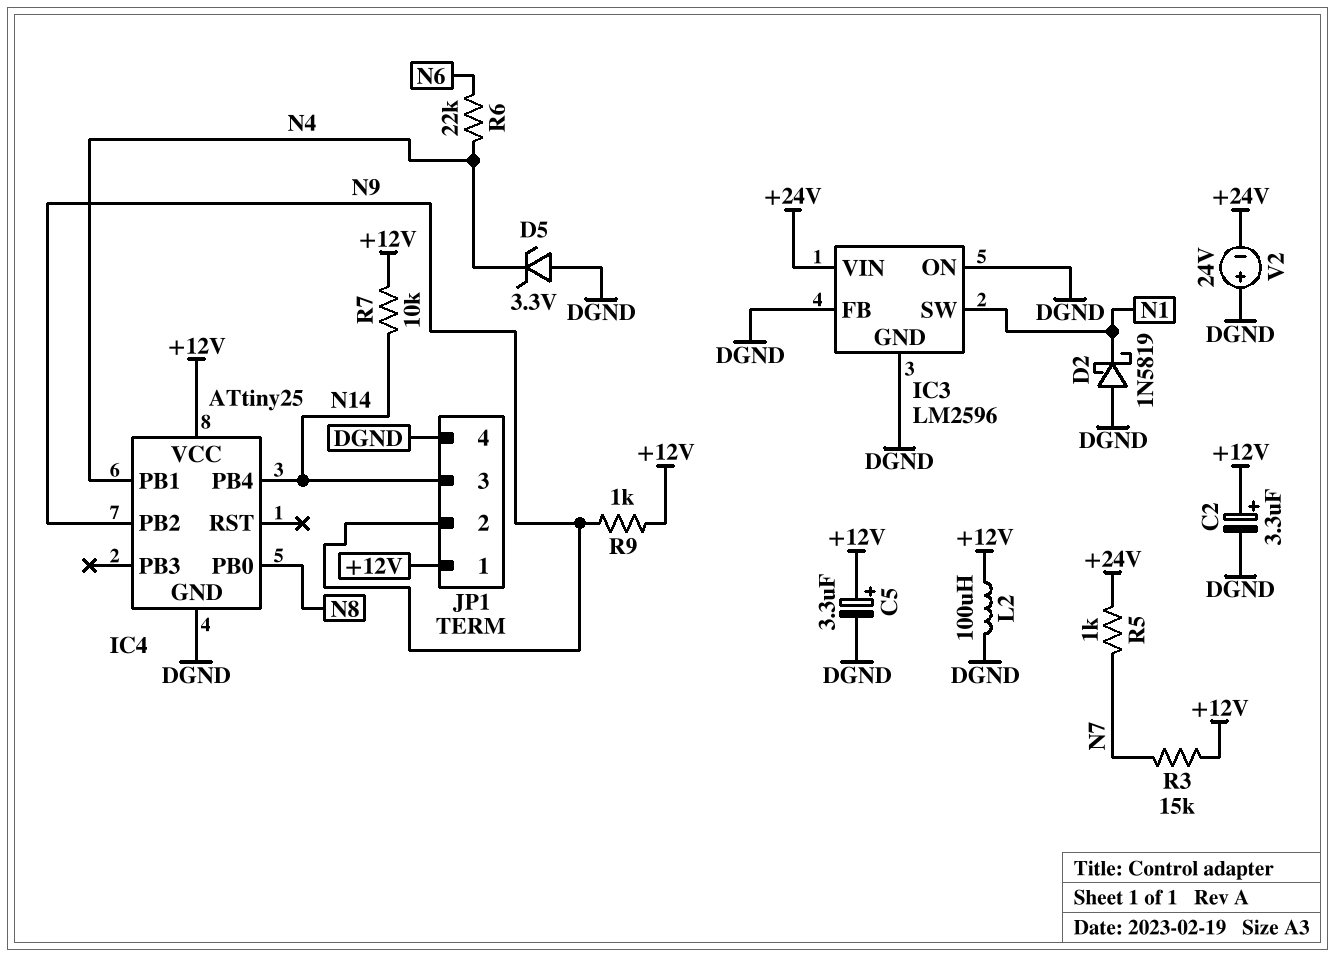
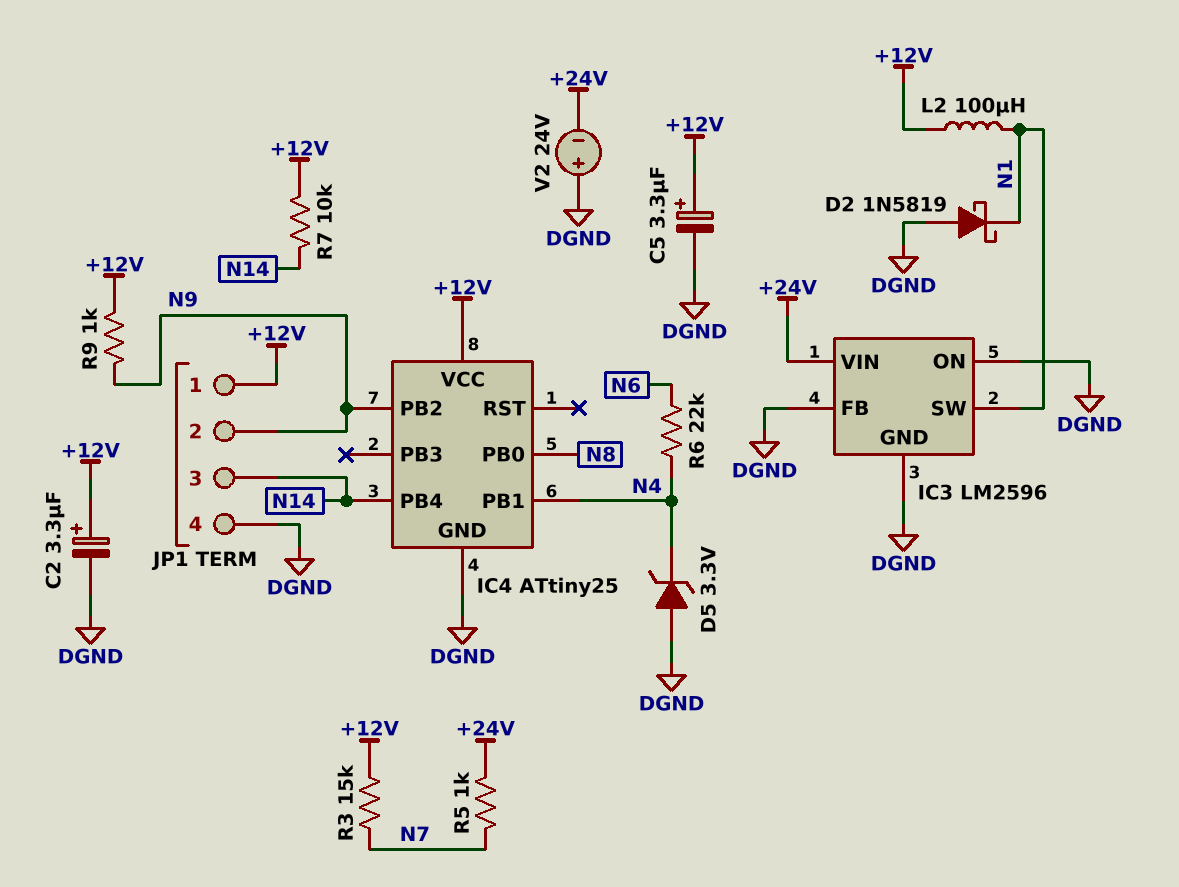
L2: 100uH (+12V, DGND) -> 100uH (+12V, N1)

